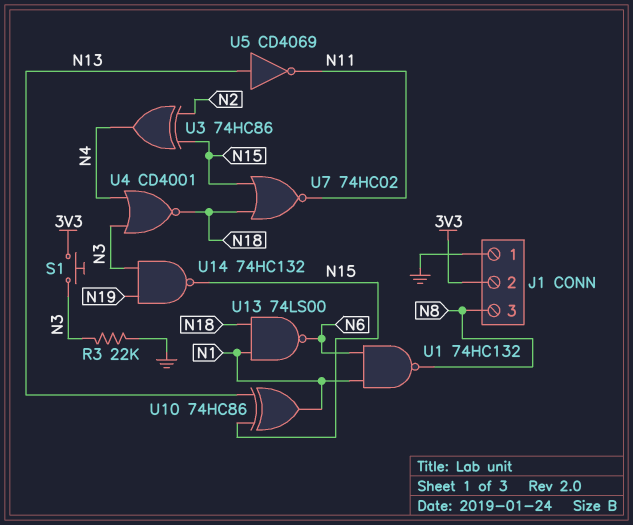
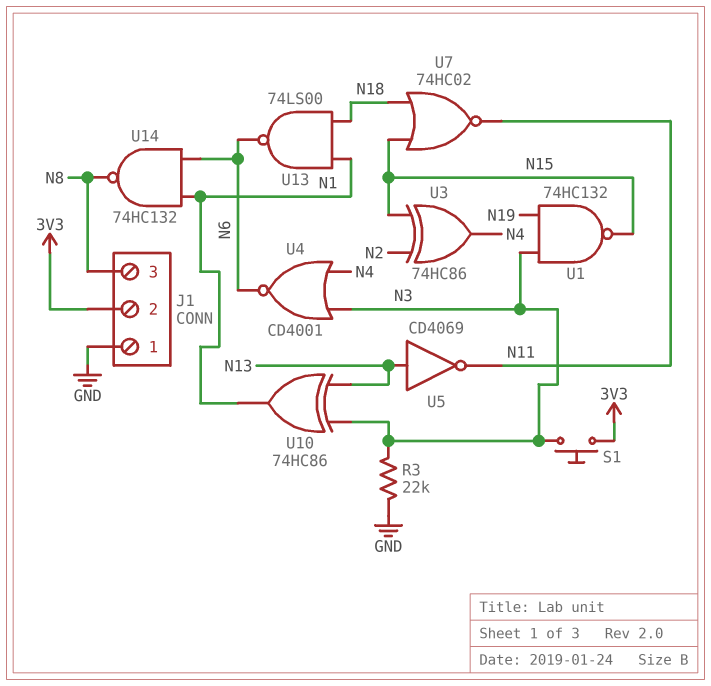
U1: NAND 74HC132 (in N1, in N6, out N8) -> NAND 74HC132 (in N3, in N19, out N15)
U4: NOR CD4001 (in N3, in N4, out N18) -> NOR CD4001 (in N3, in N4, out N6)
U10: XOR 74HC86 (in N13, in N15, out N1) -> XOR 74HC86 (in N3, in N13, out N1)
U14: NAND 74HC132 (in N3, in N19, out N15) -> NAND 74HC132 (in N1, in N6, out N8)

